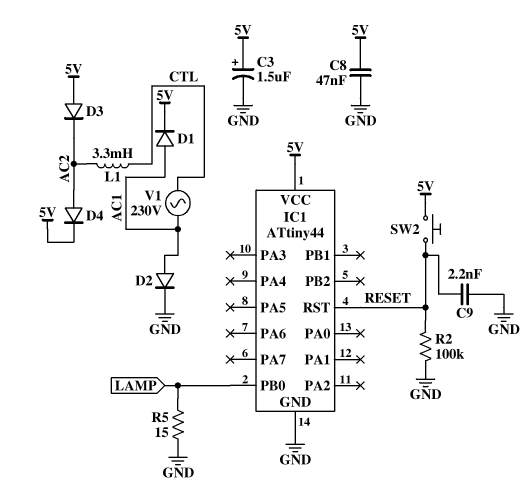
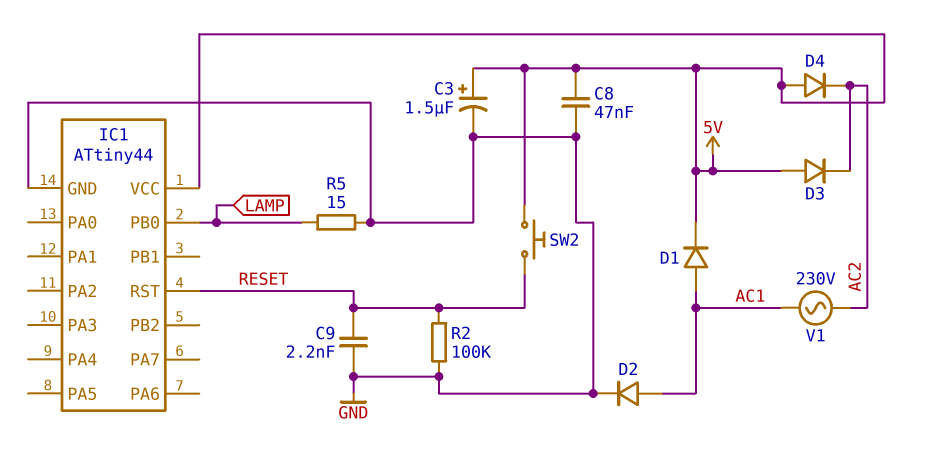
D4: diode (A AC2, K 5V) -> diode (A 5V, K AC2)
L1: 3.3mH (AC2, CTL) -> none
V1: AC 230V (AC1, CTL) -> AC 230V (AC1, AC2)

